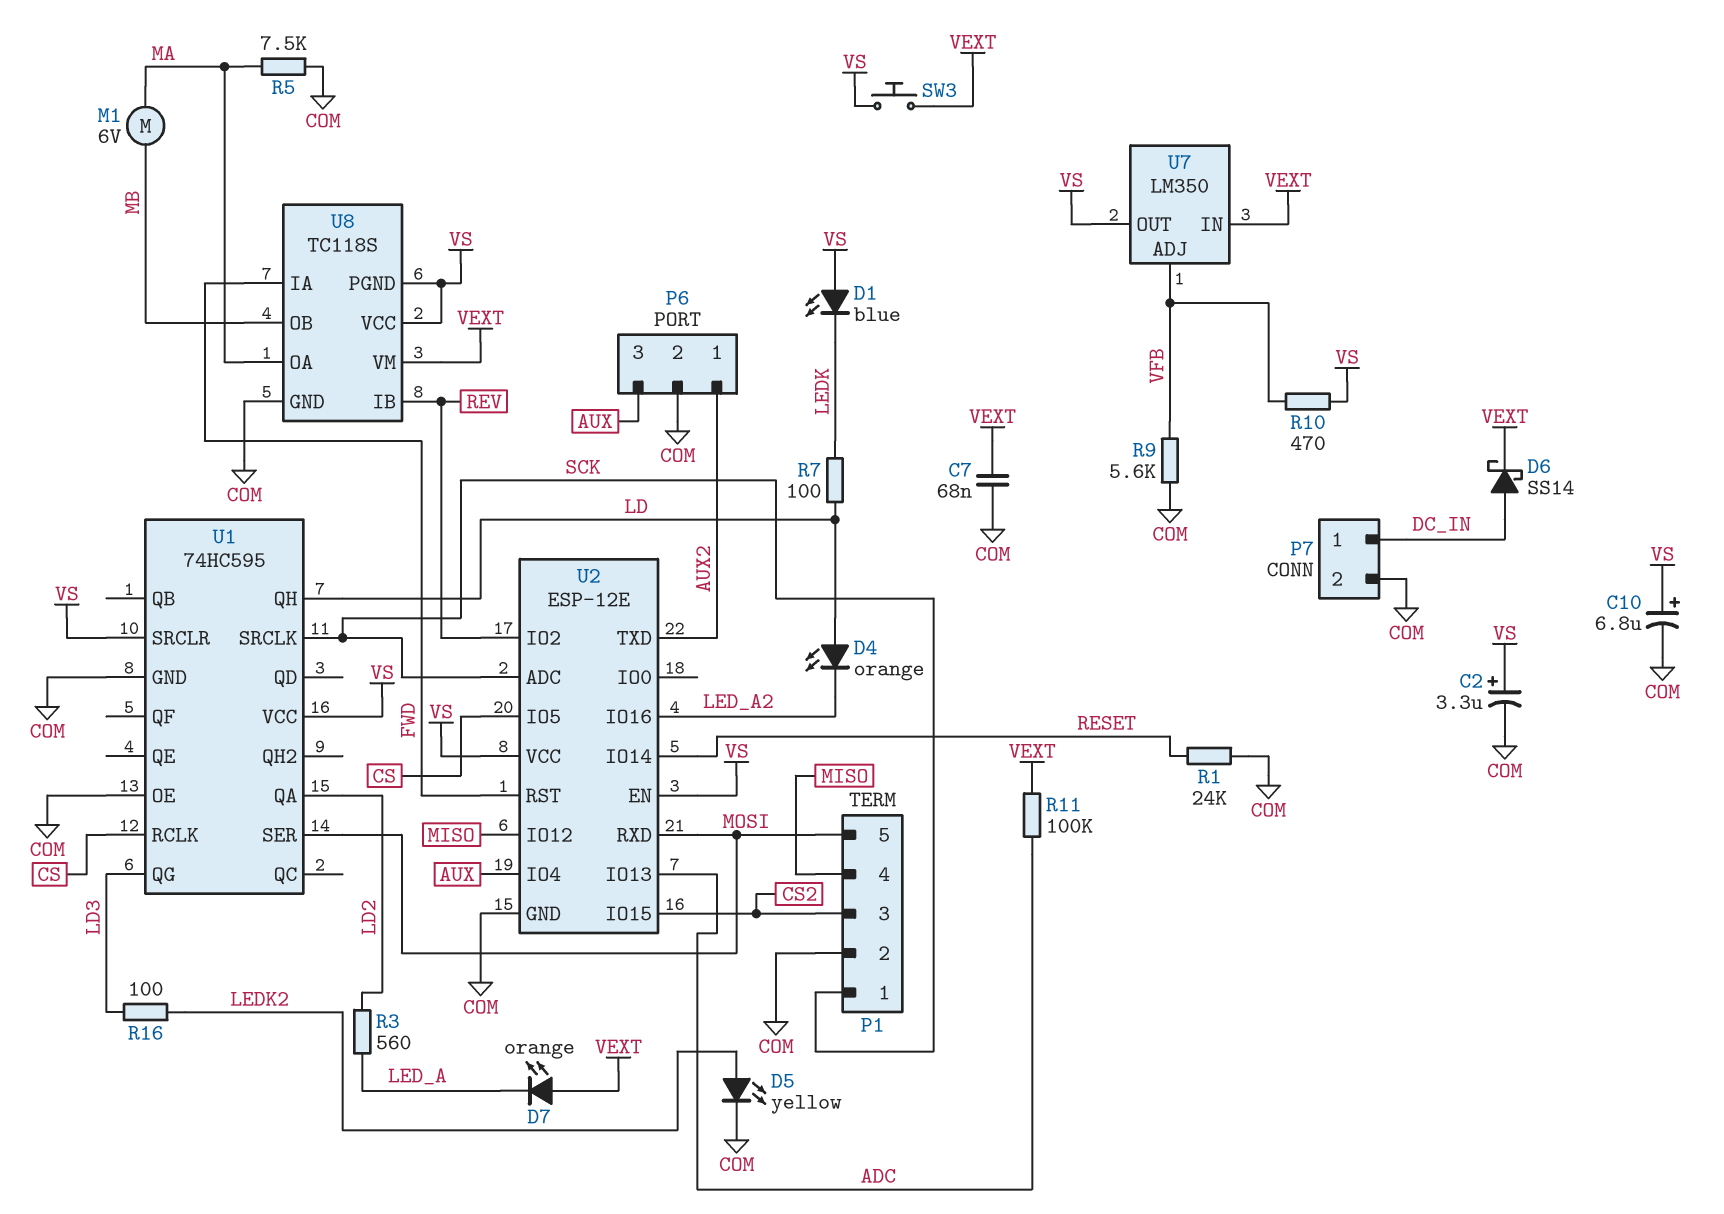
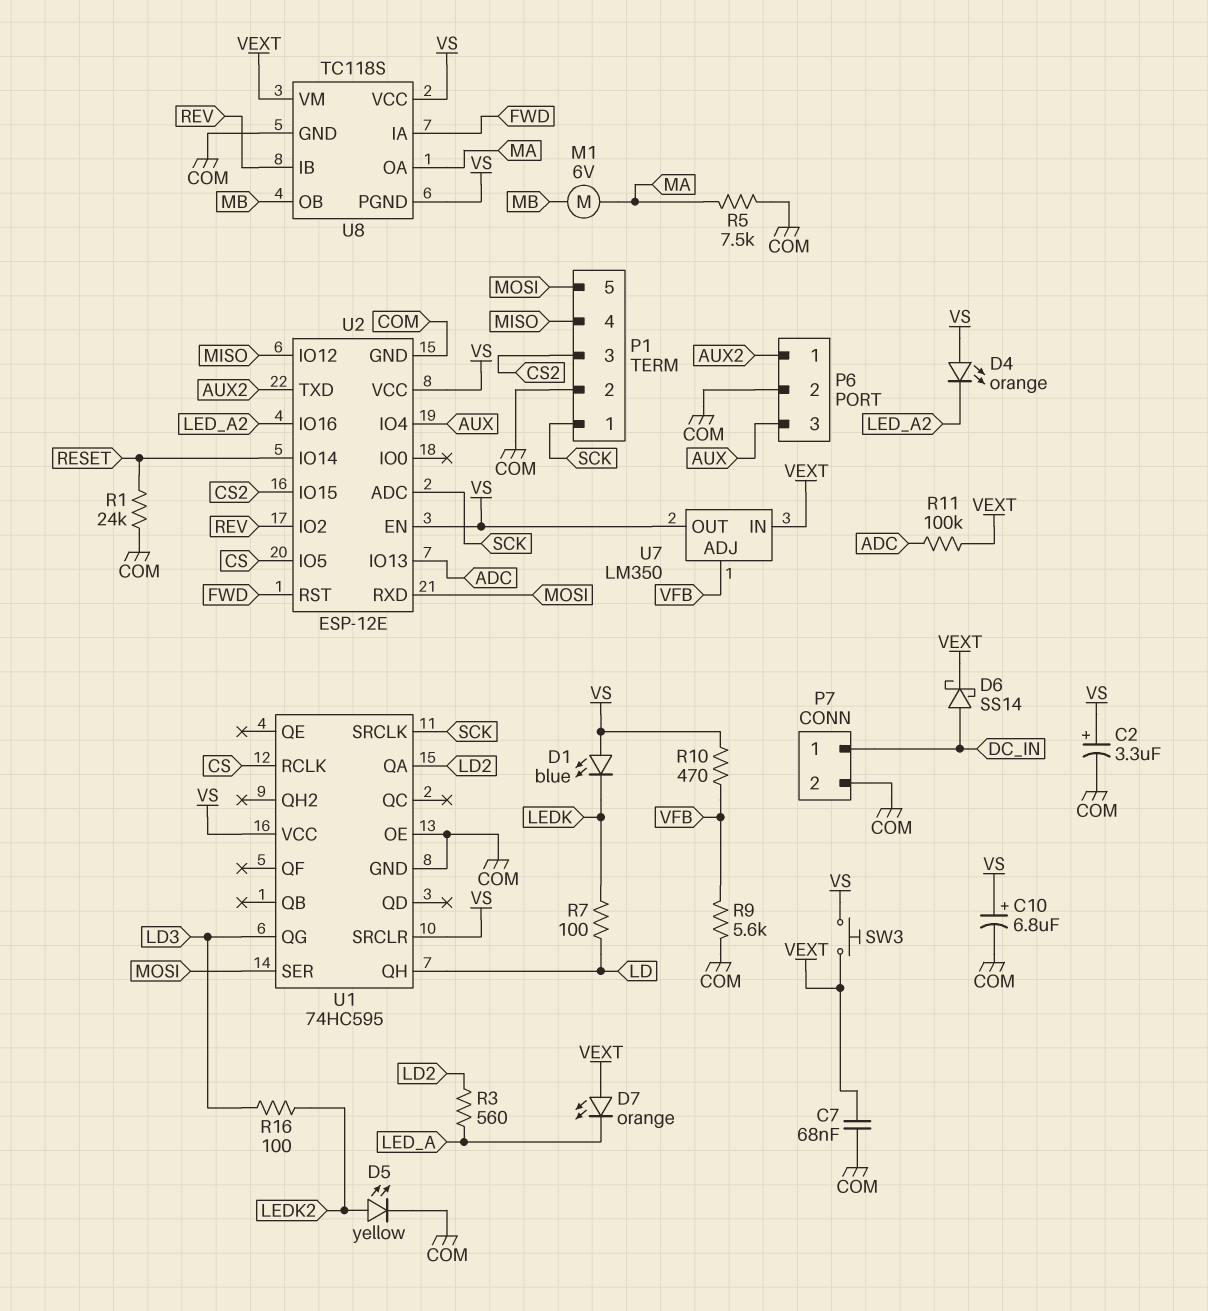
D4: LED orange (A LD, K LED_A2) -> LED orange (A VS, K LED_A2)

